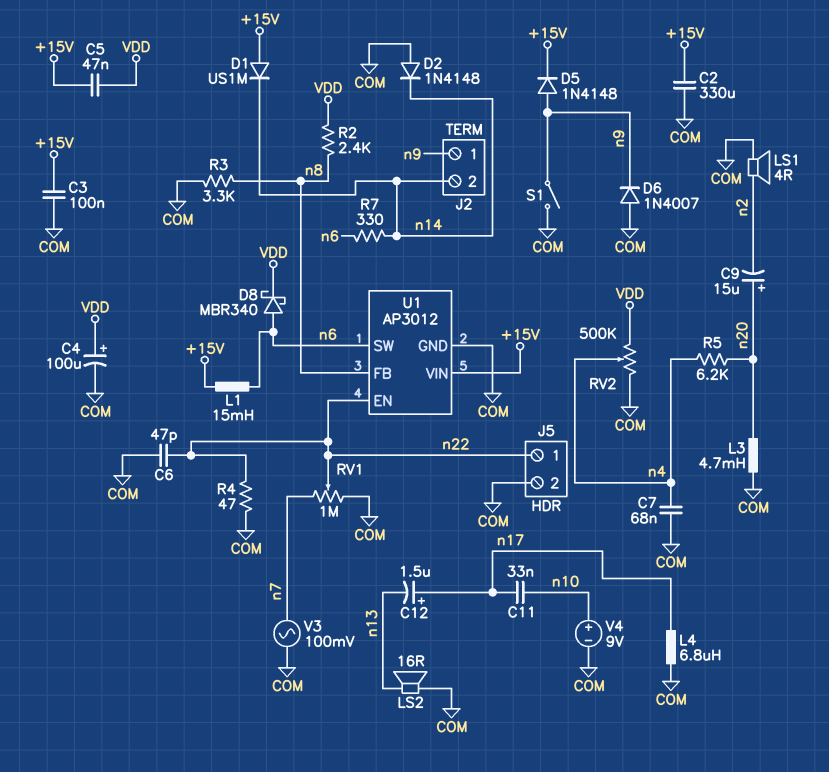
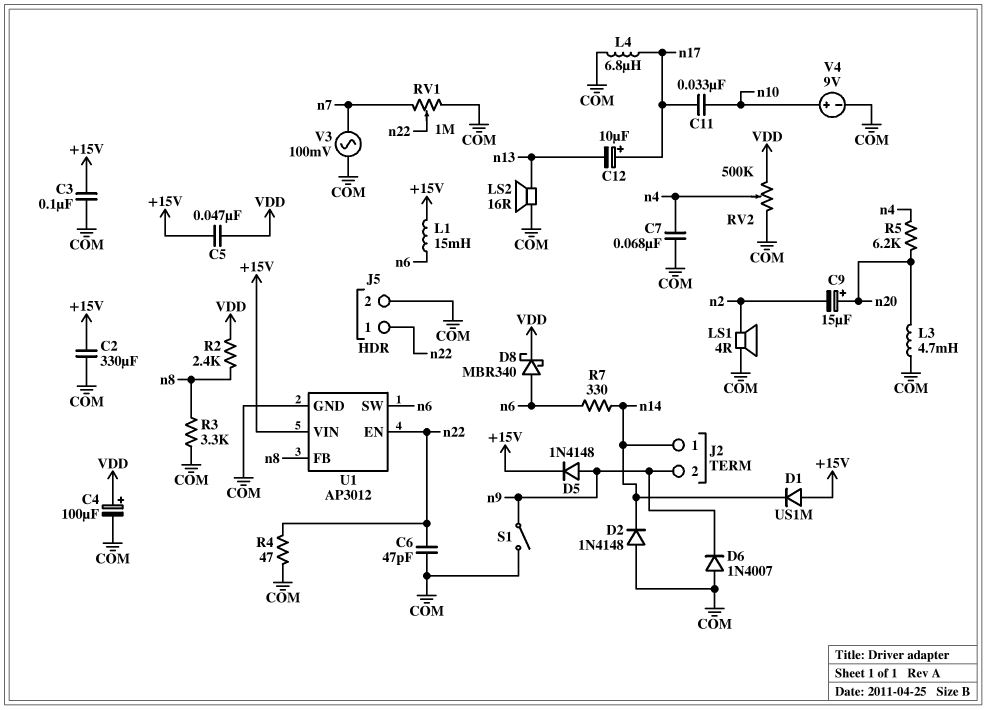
C12: 1.5uF (plus n17, minus n13) -> 10uF (plus n17, minus n13)
J2 pin 1: n9 -> n14
J2 pin 2: n14 -> n9

